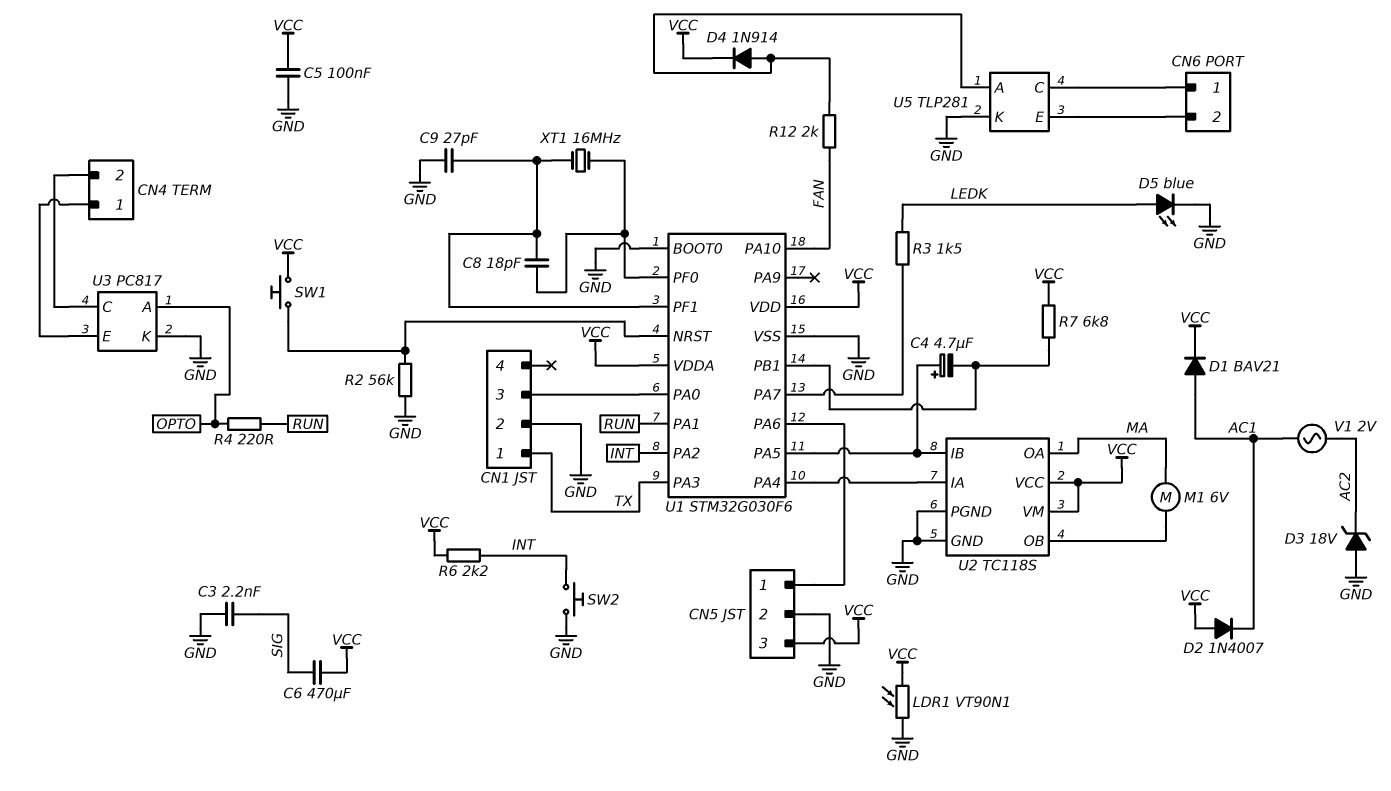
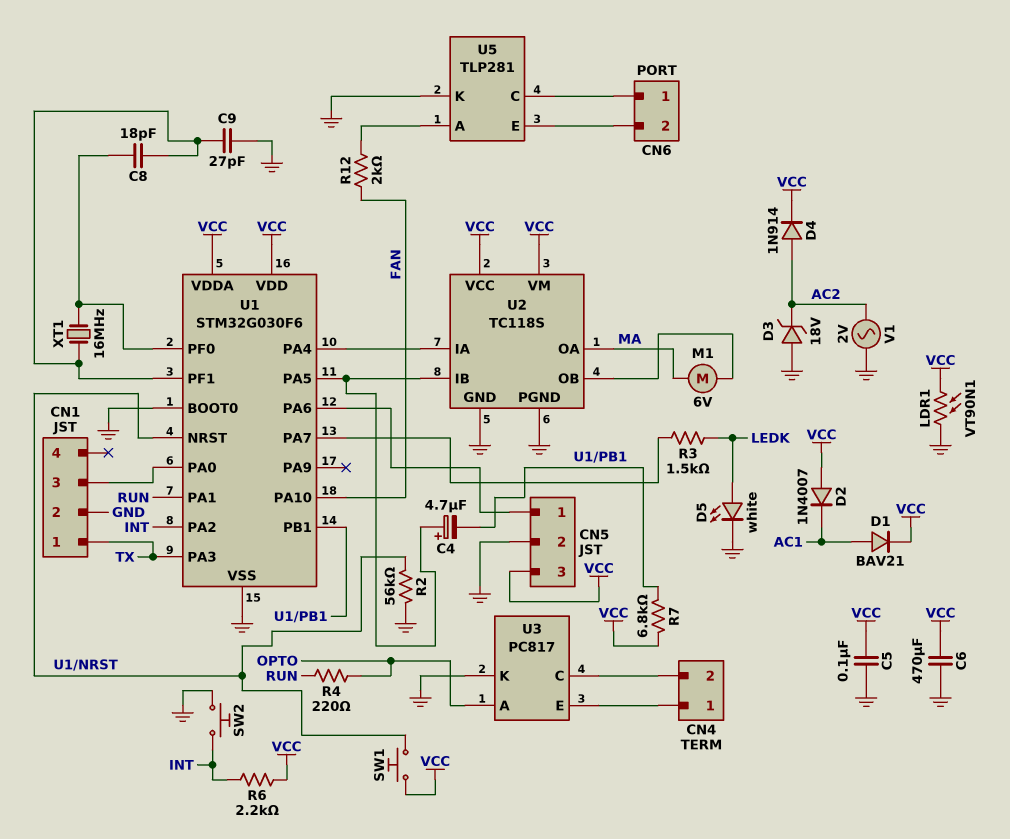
C3: 2.2nF (GND, SIG) -> none
C6: 470uF (SIG, VCC) -> 470uF (GND, VCC)
D4: diode 1N914 (A U5/A, K VCC) -> diode 1N914 (A AC2, K VCC)
D5: LED blue (A LEDK, K GND) -> LED white (A LEDK, K GND)
V1: AC 2V (AC1, AC2) -> AC 2V (AC2, GND)

